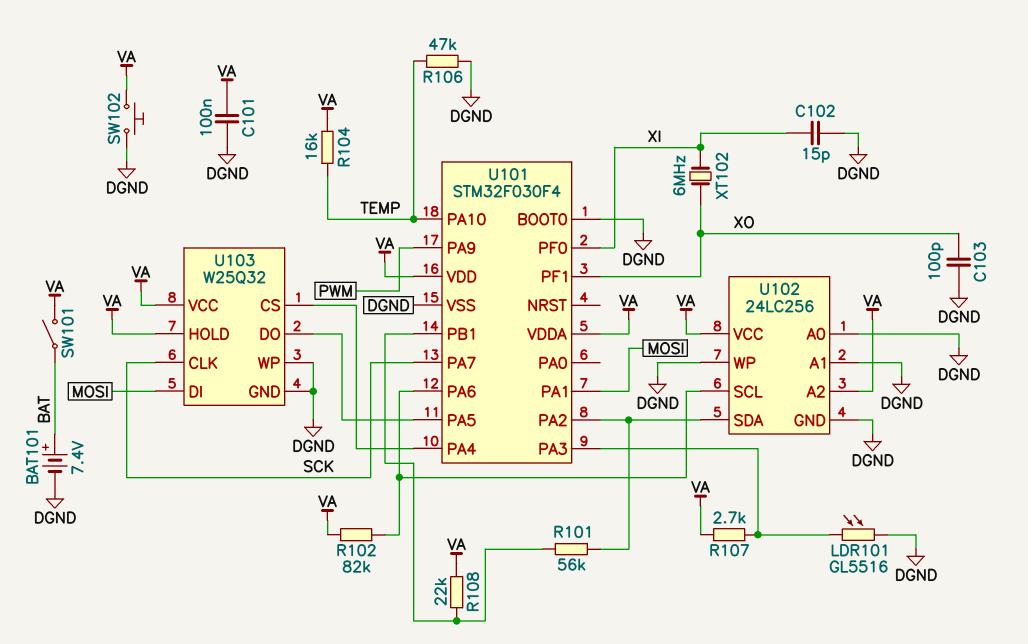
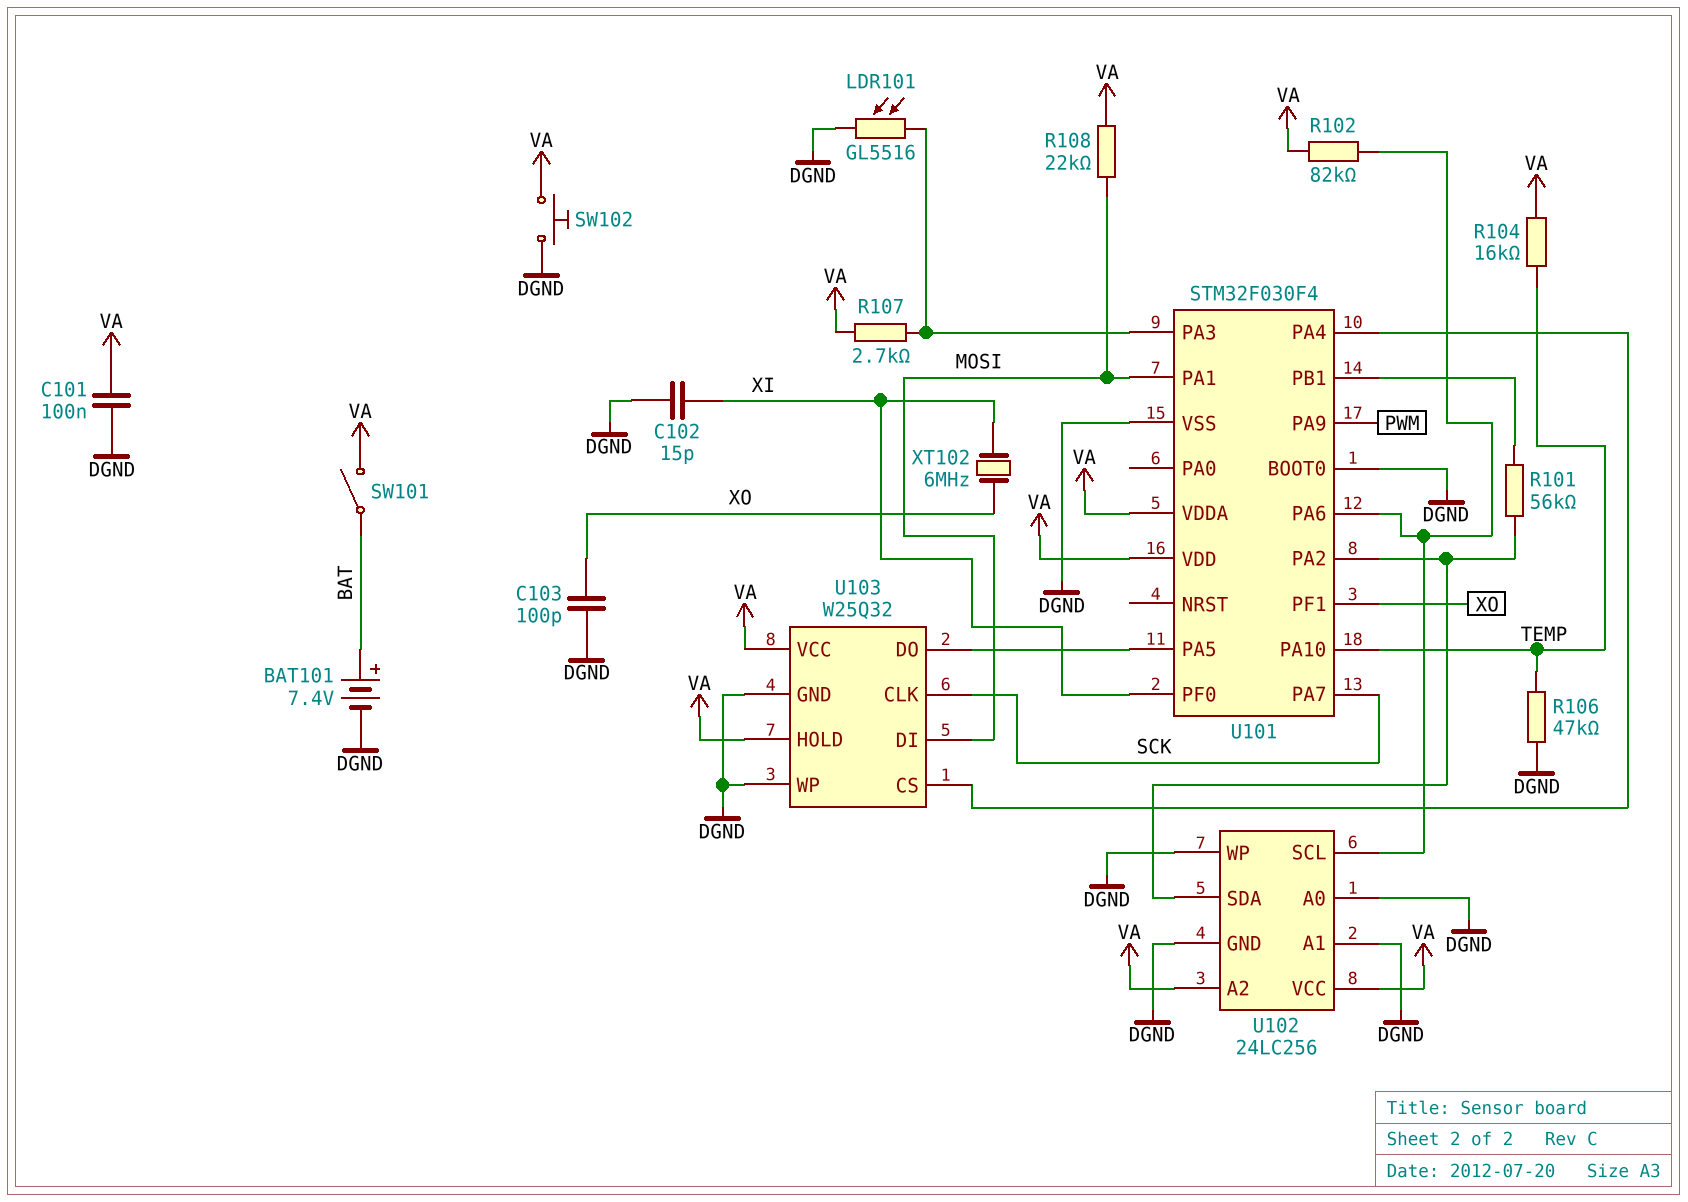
R108: 22k (U101/PB1, VA) -> 22k (MOSI, VA)

